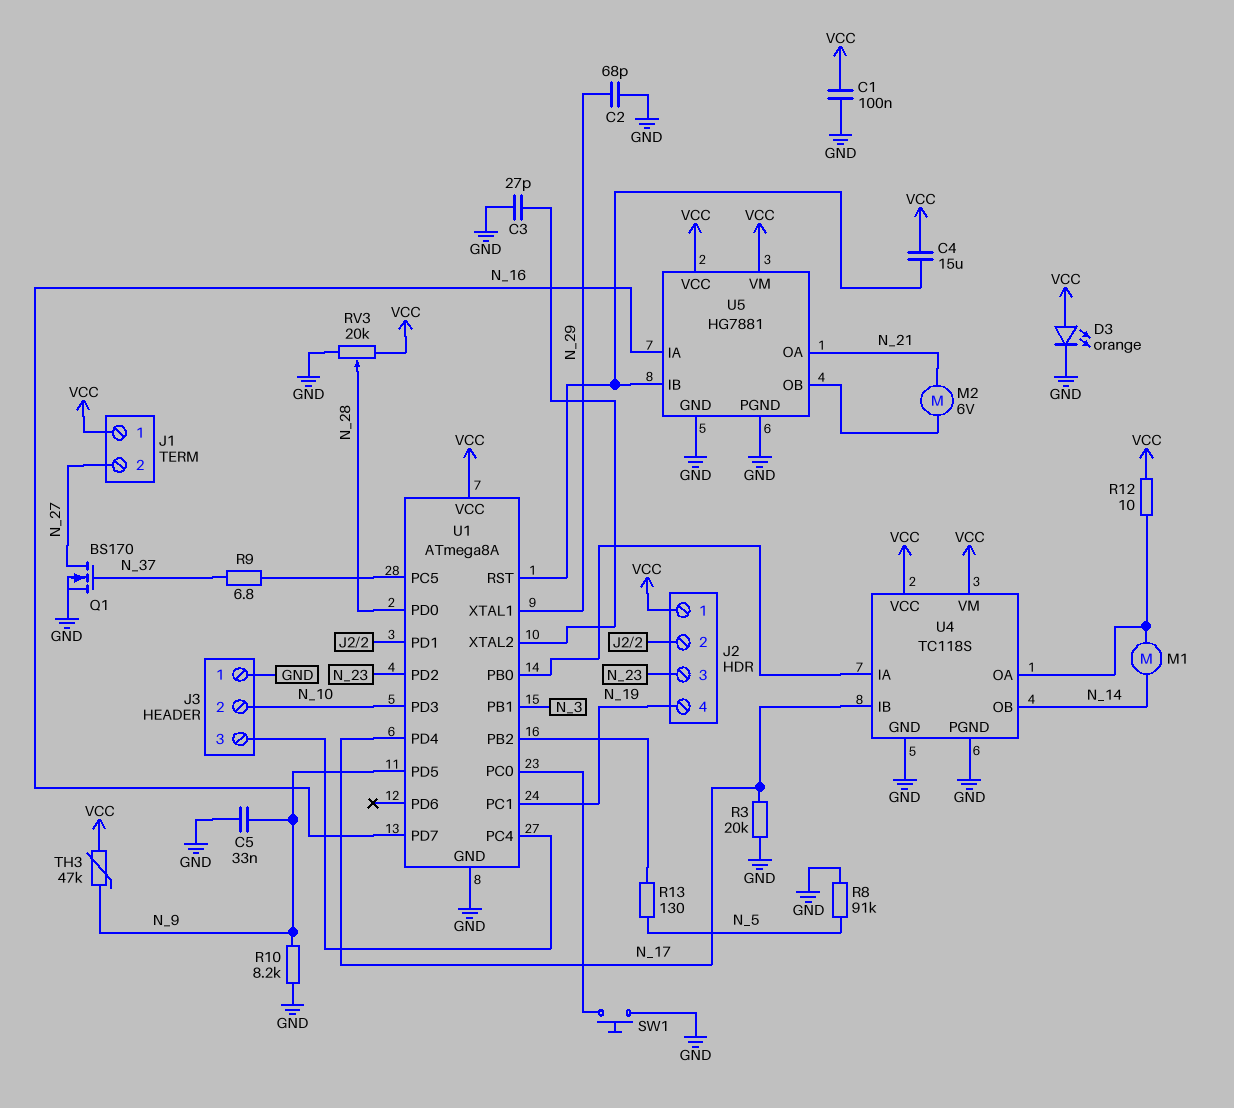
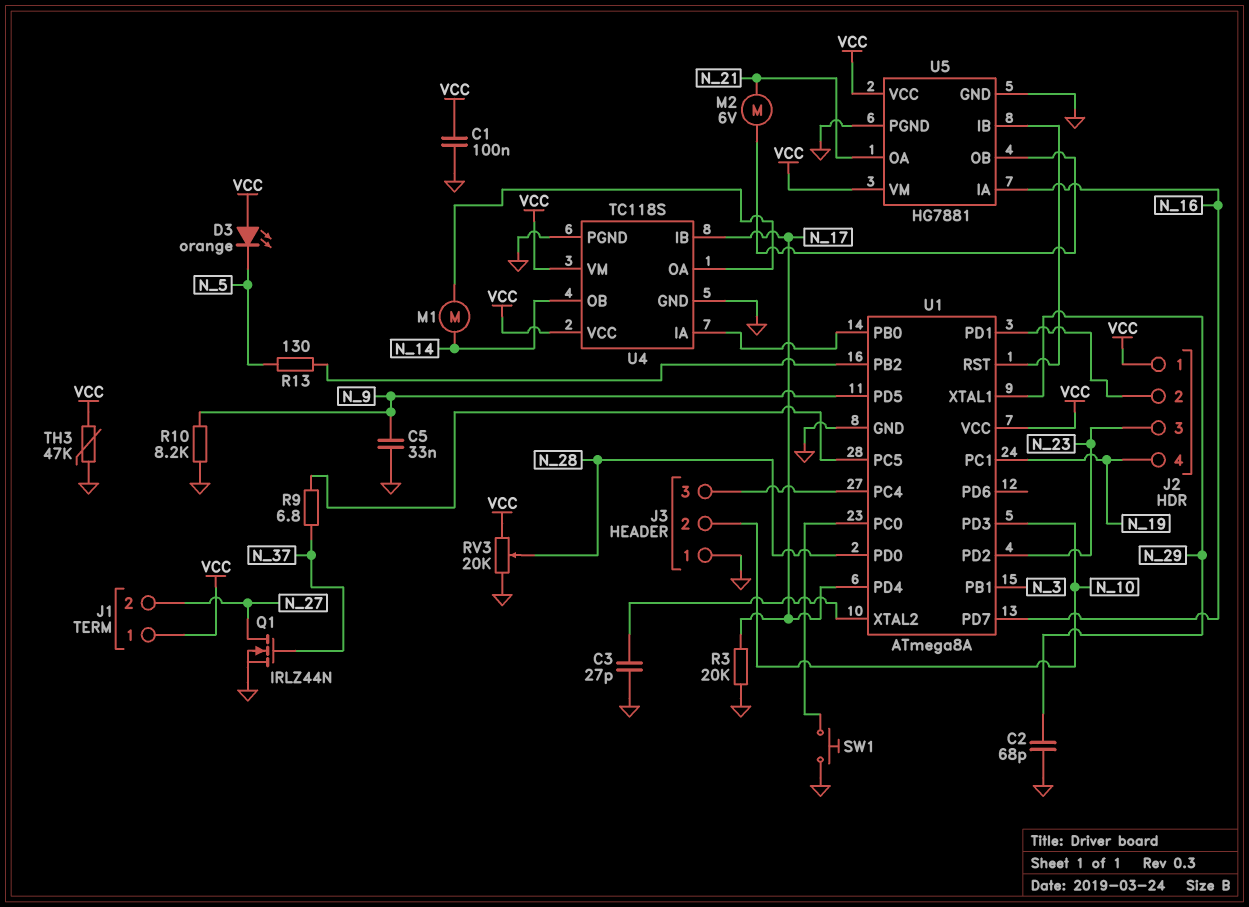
C4: 15uF (U1/RST, VCC) -> none
D3: LED orange (A VCC, K GND) -> LED orange (A VCC, K N_5)
Q1: NMOS BS170 (G N_37, D N_27, S GND) -> NMOS IRLZ44N (G N_37, D N_27, S GND)
R8: 91k (GND, N_5) -> none
R12: 10 (U4/OA, VCC) -> none
TH3: 47k (N_9, VCC) -> 47k (GND, VCC)

